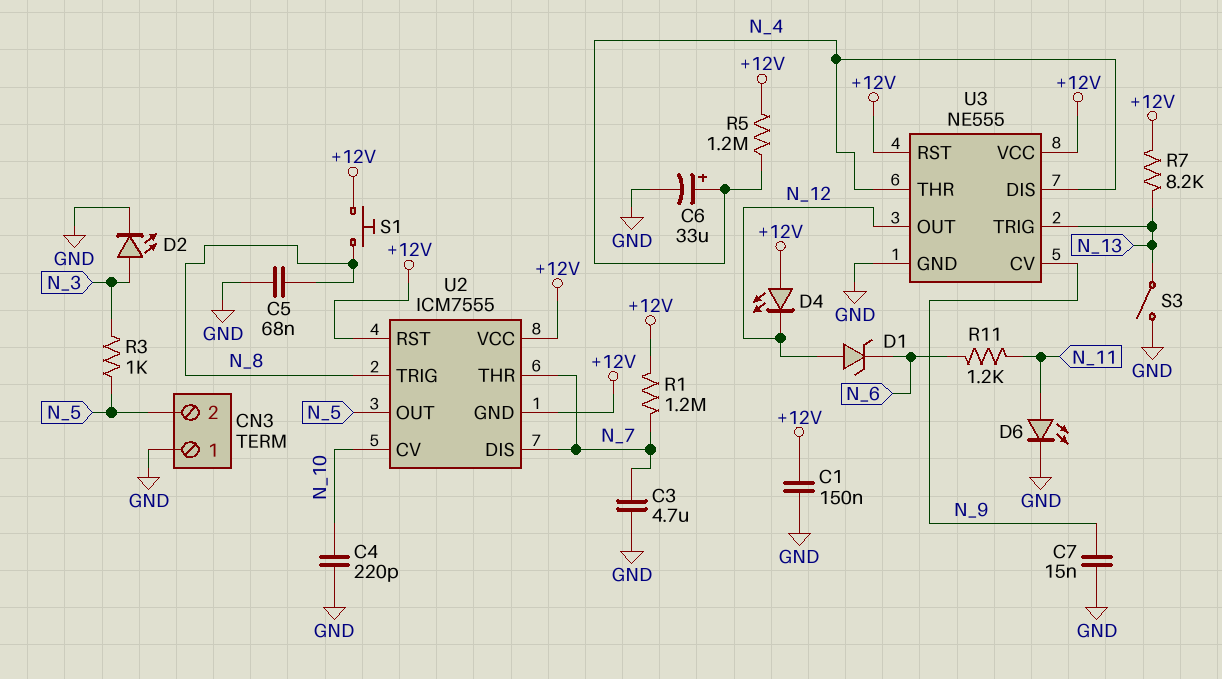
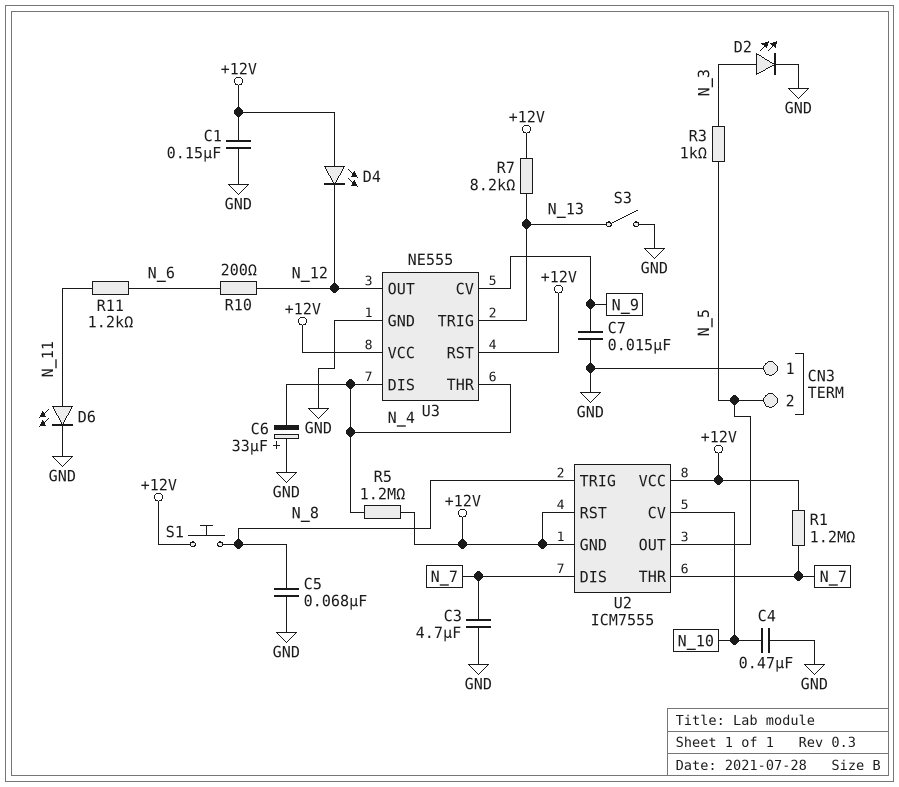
C4: 220pF (GND, N_10) -> 470nF (GND, N_10)
C6: 33uF (plus N_4, minus GND) -> 33uF (plus GND, minus N_4)
D1: zener (A N_12, K N_6) -> none
R10: none -> 200 (N_6, N_12)

